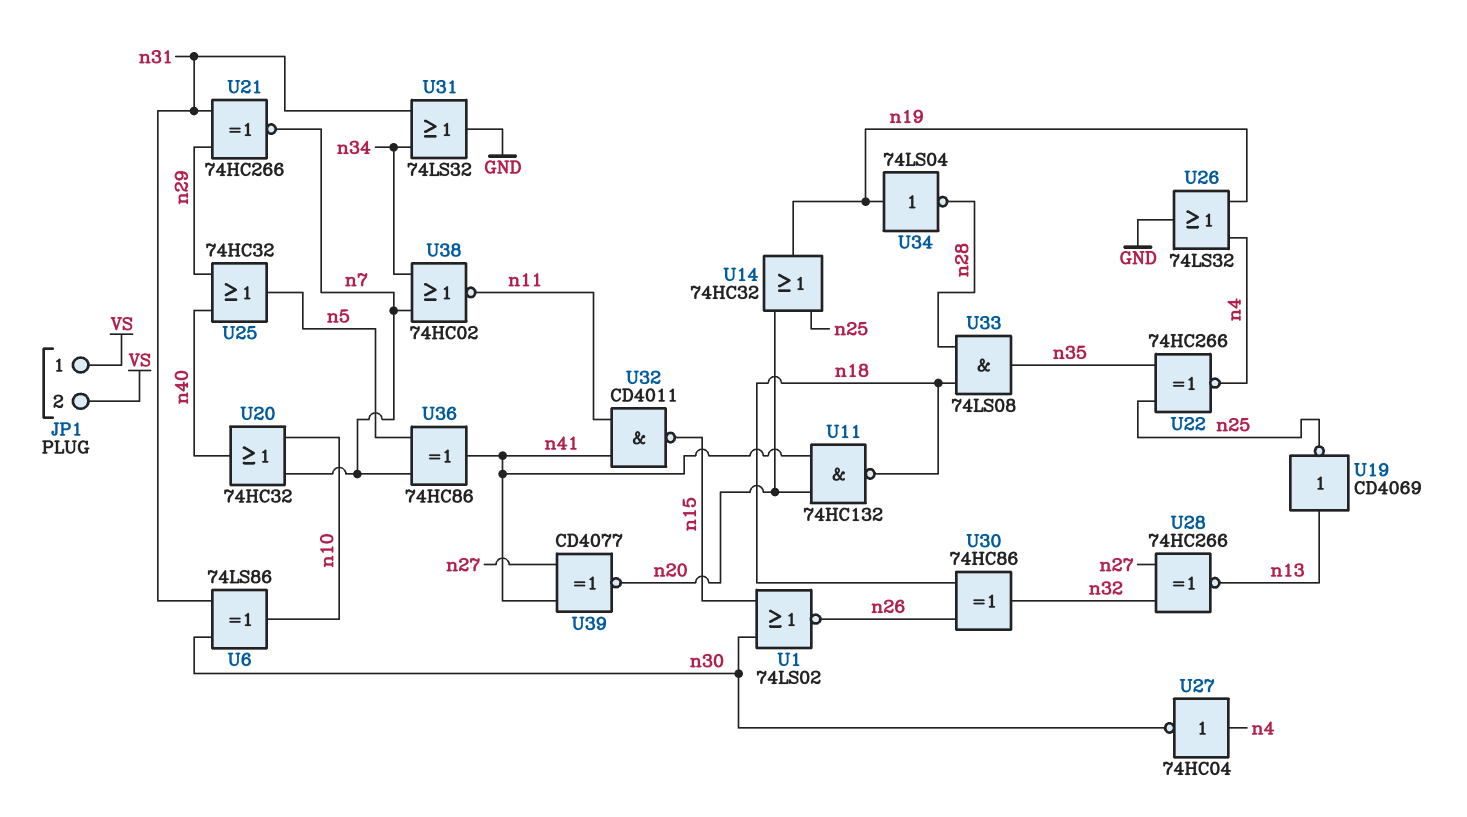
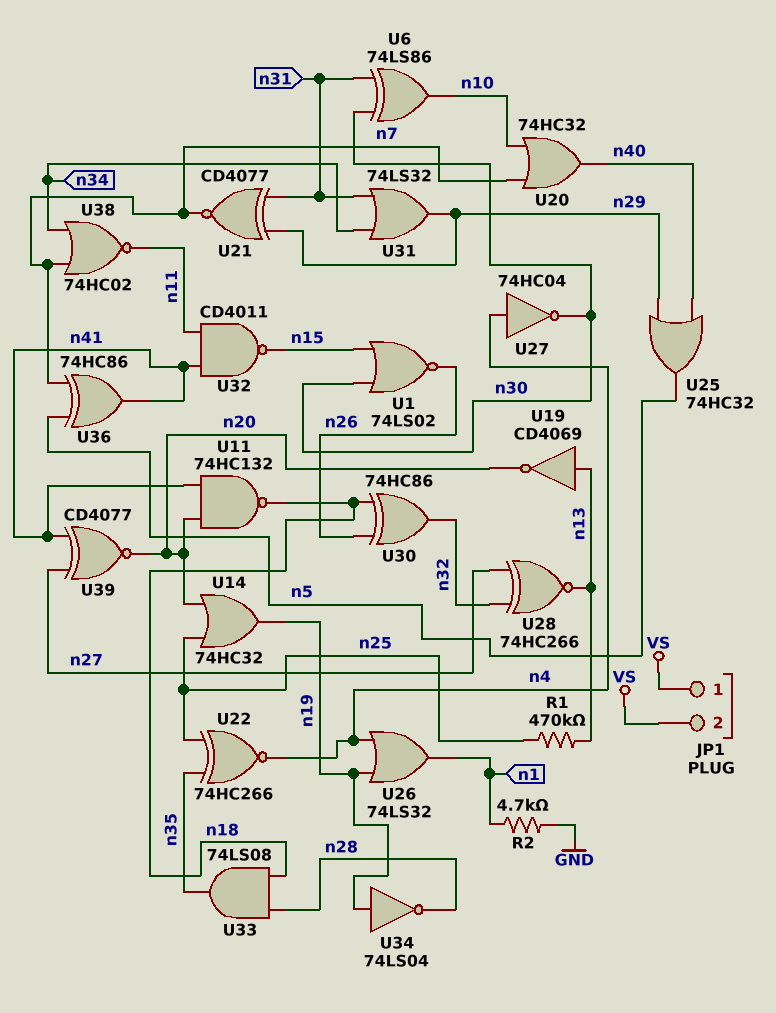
R1: none -> 470k (n13, n25)
R2: none -> 4.7k (GND, n1)
U19: NOT CD4069 (in n13, out n25) -> NOT CD4069 (in n13, out n20)
U21: XNOR 74HC266 (in n29, in n31, out n7) -> XNOR CD4077 (in n29, in n31, out n7)
U26: OR 74LS32 (in n4, in n19, out GND) -> OR 74LS32 (in n4, in n19, out n1)
U31: OR 74LS32 (in n31, in n34, out GND) -> OR 74LS32 (in n31, in n34, out n29)

